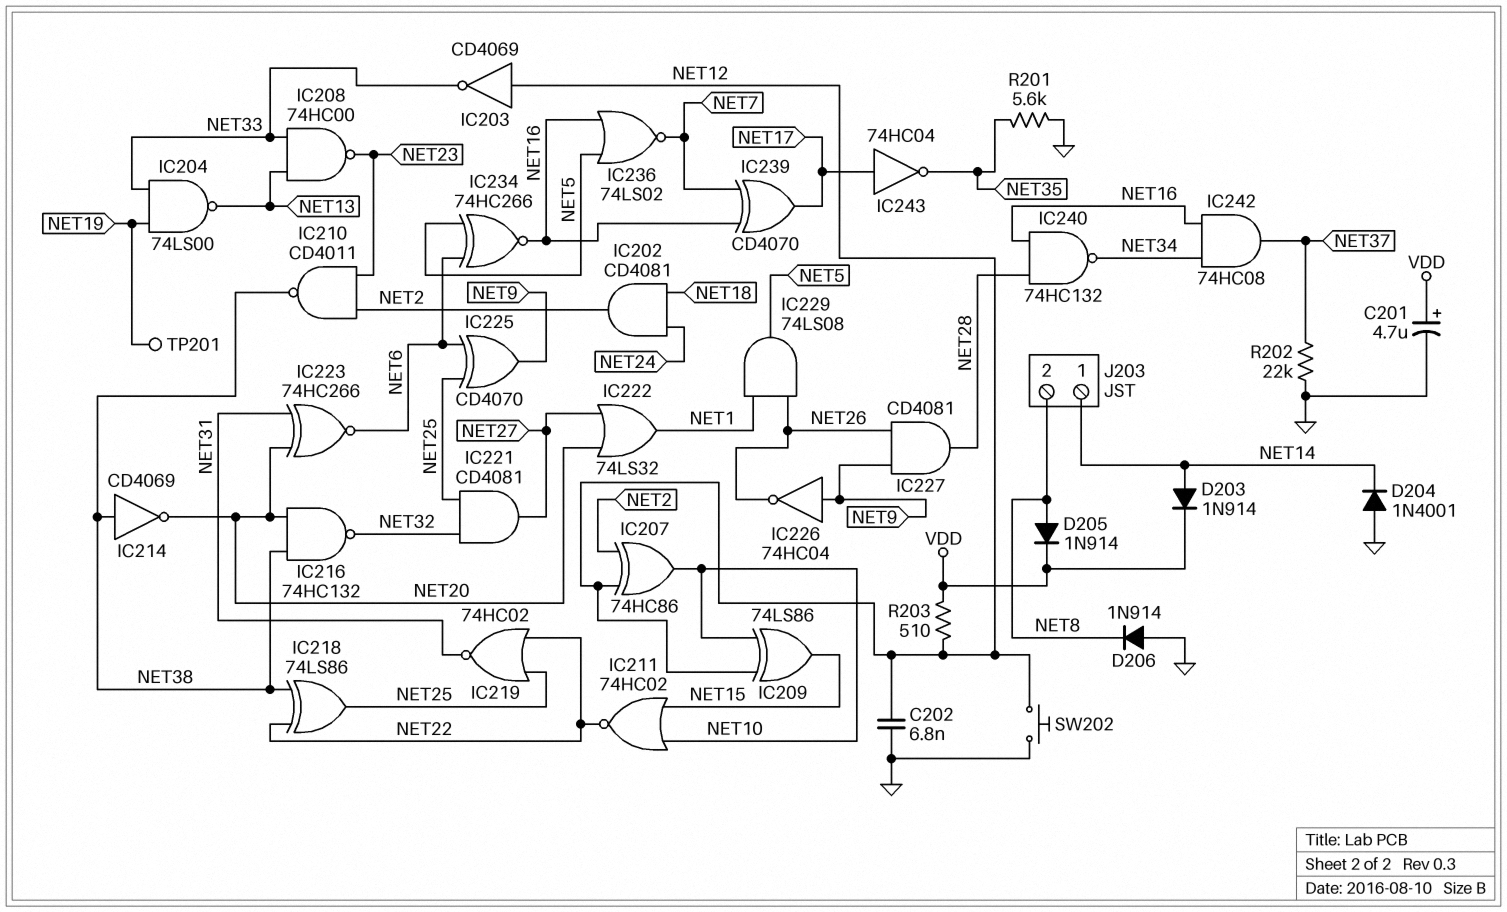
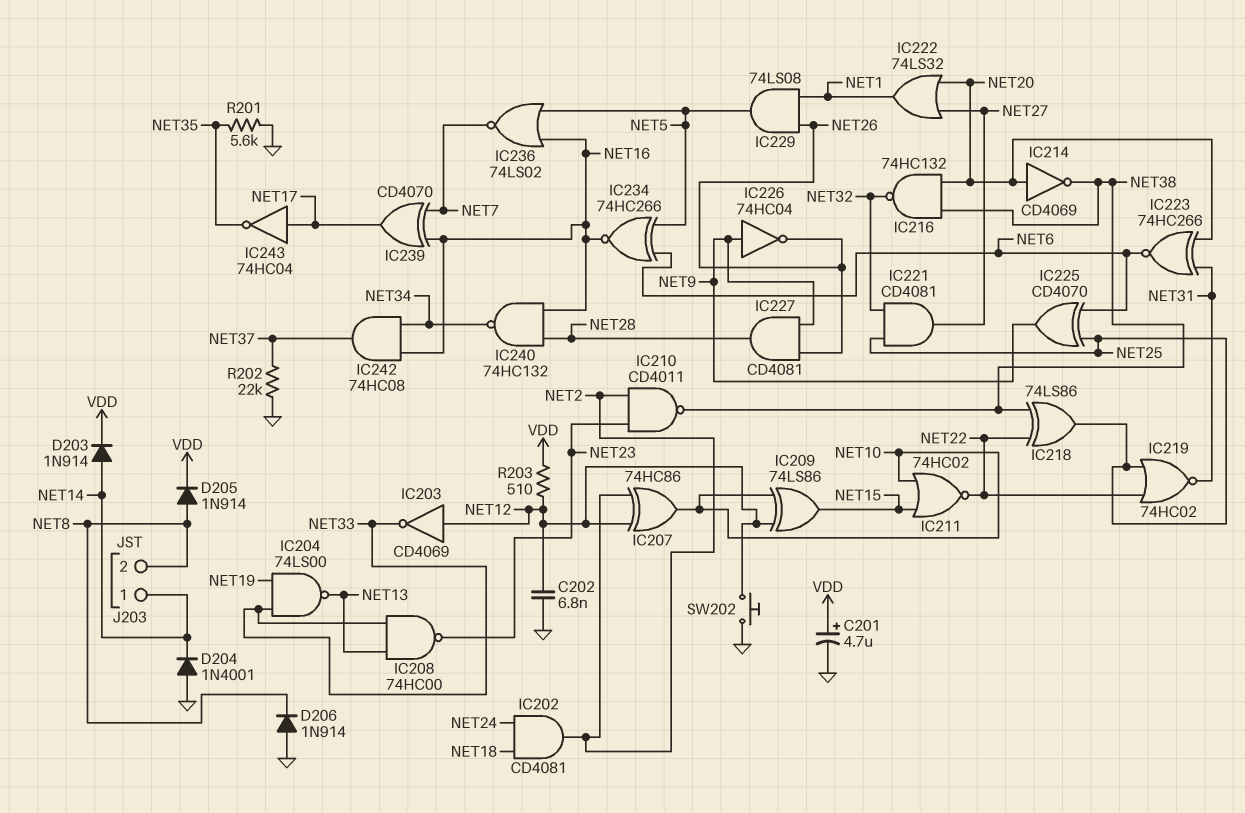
IC214: NOT CD4069 (in NET38, out NET20) -> NOT CD4069 (in NET20, out NET38)
TP201: test point (NET19) -> none

